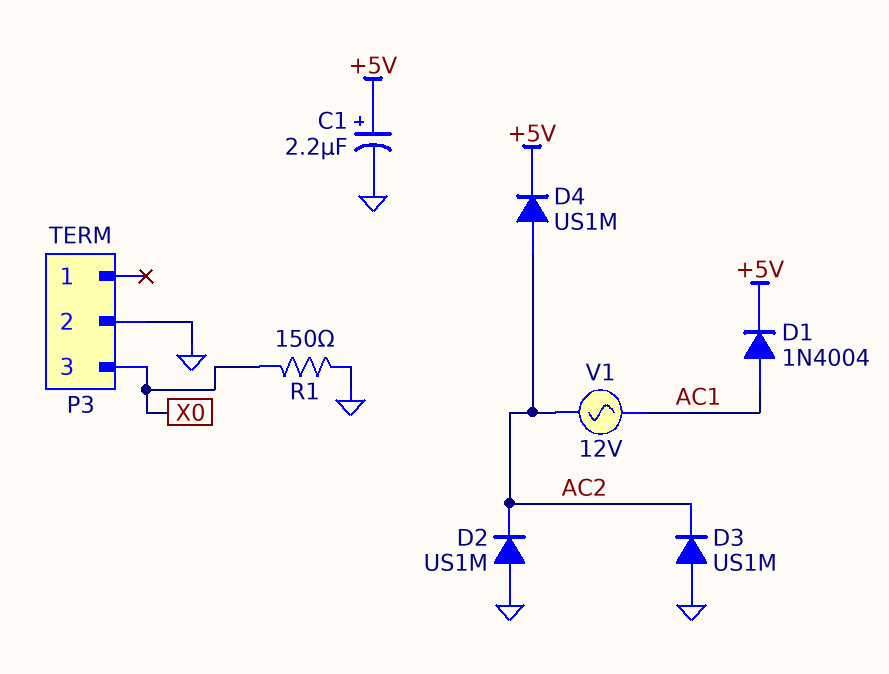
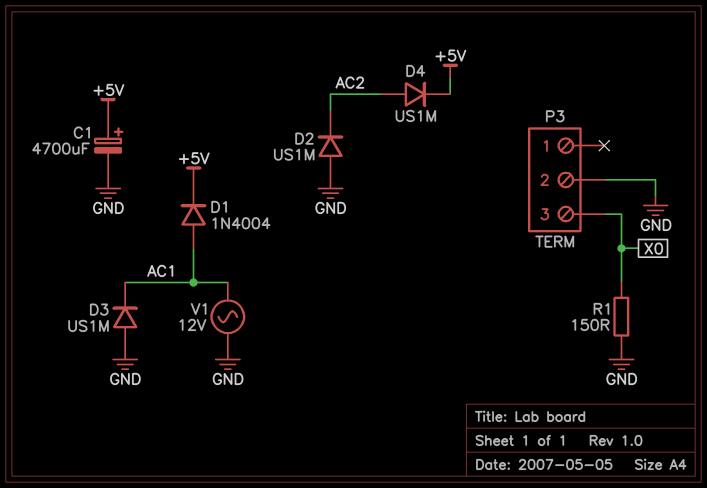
C1: 2.2uF (plus +5V, minus GND) -> 4700uF (plus +5V, minus GND)
D3: diode US1M (A GND, K AC2) -> diode US1M (A GND, K AC1)
V1: AC 12V (AC1, AC2) -> AC 12V (AC1, GND)

